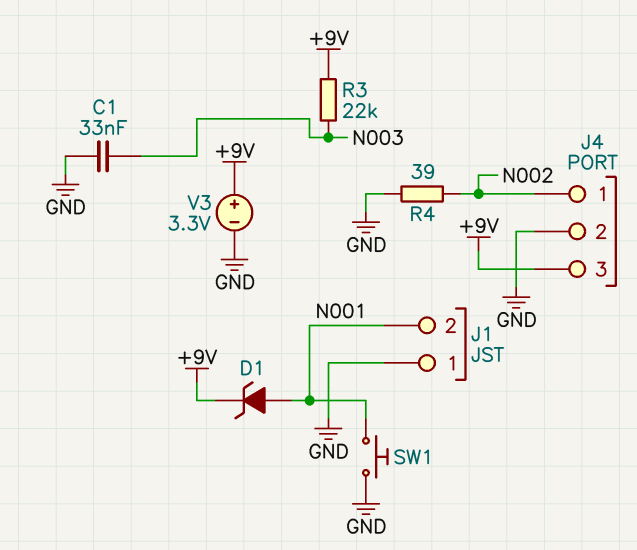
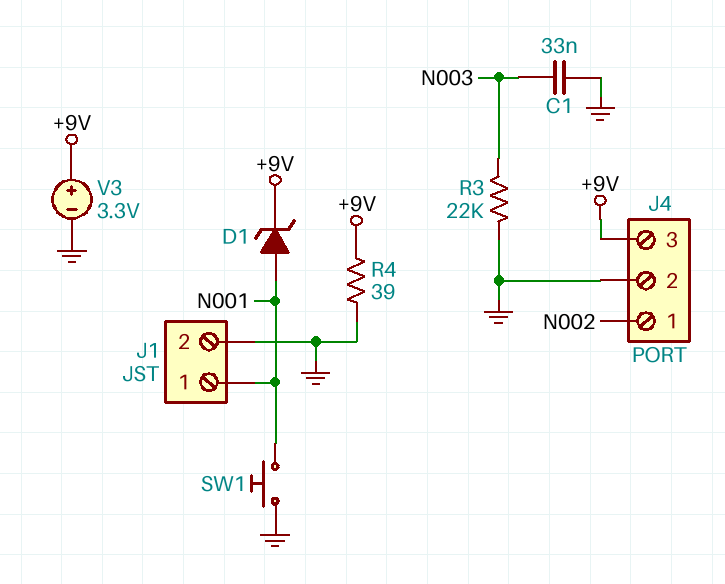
J1 pin 1: GND -> N001
J1 pin 2: N001 -> GND
R3: 22k (+9V, N003) -> 22k (GND, N003)
R4: 39 (GND, N002) -> 39 (+9V, GND)

